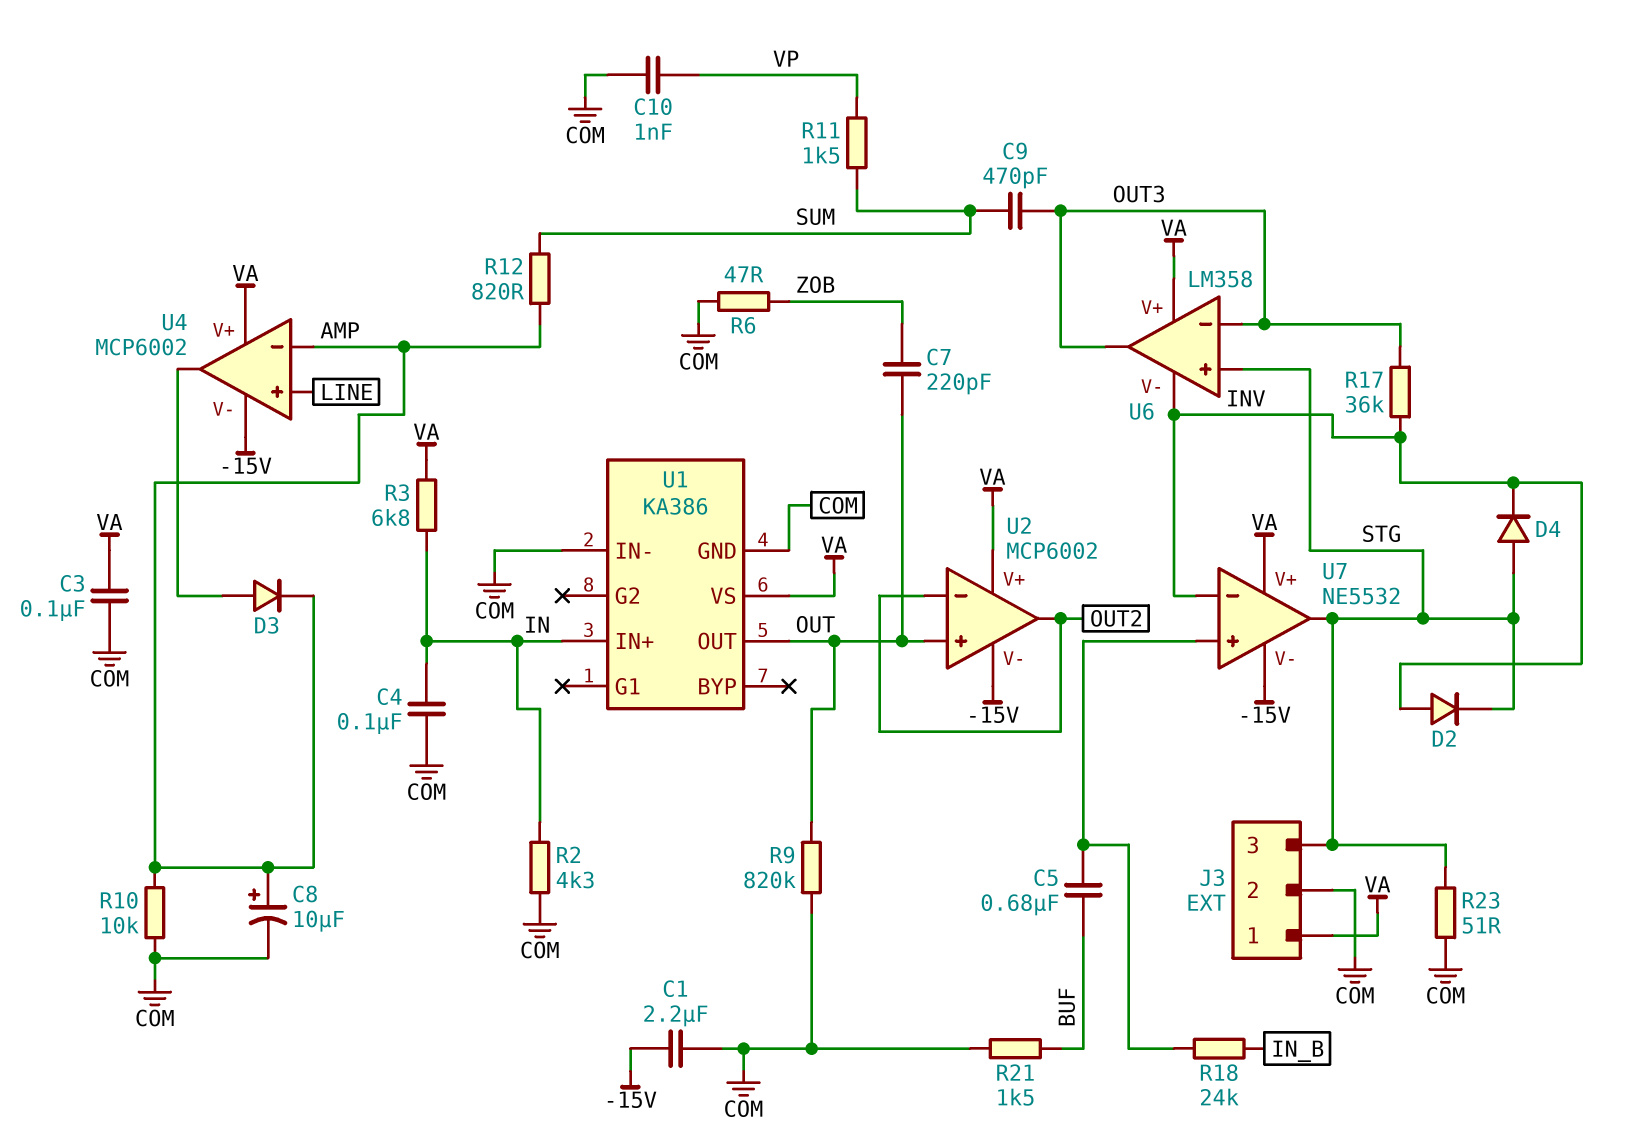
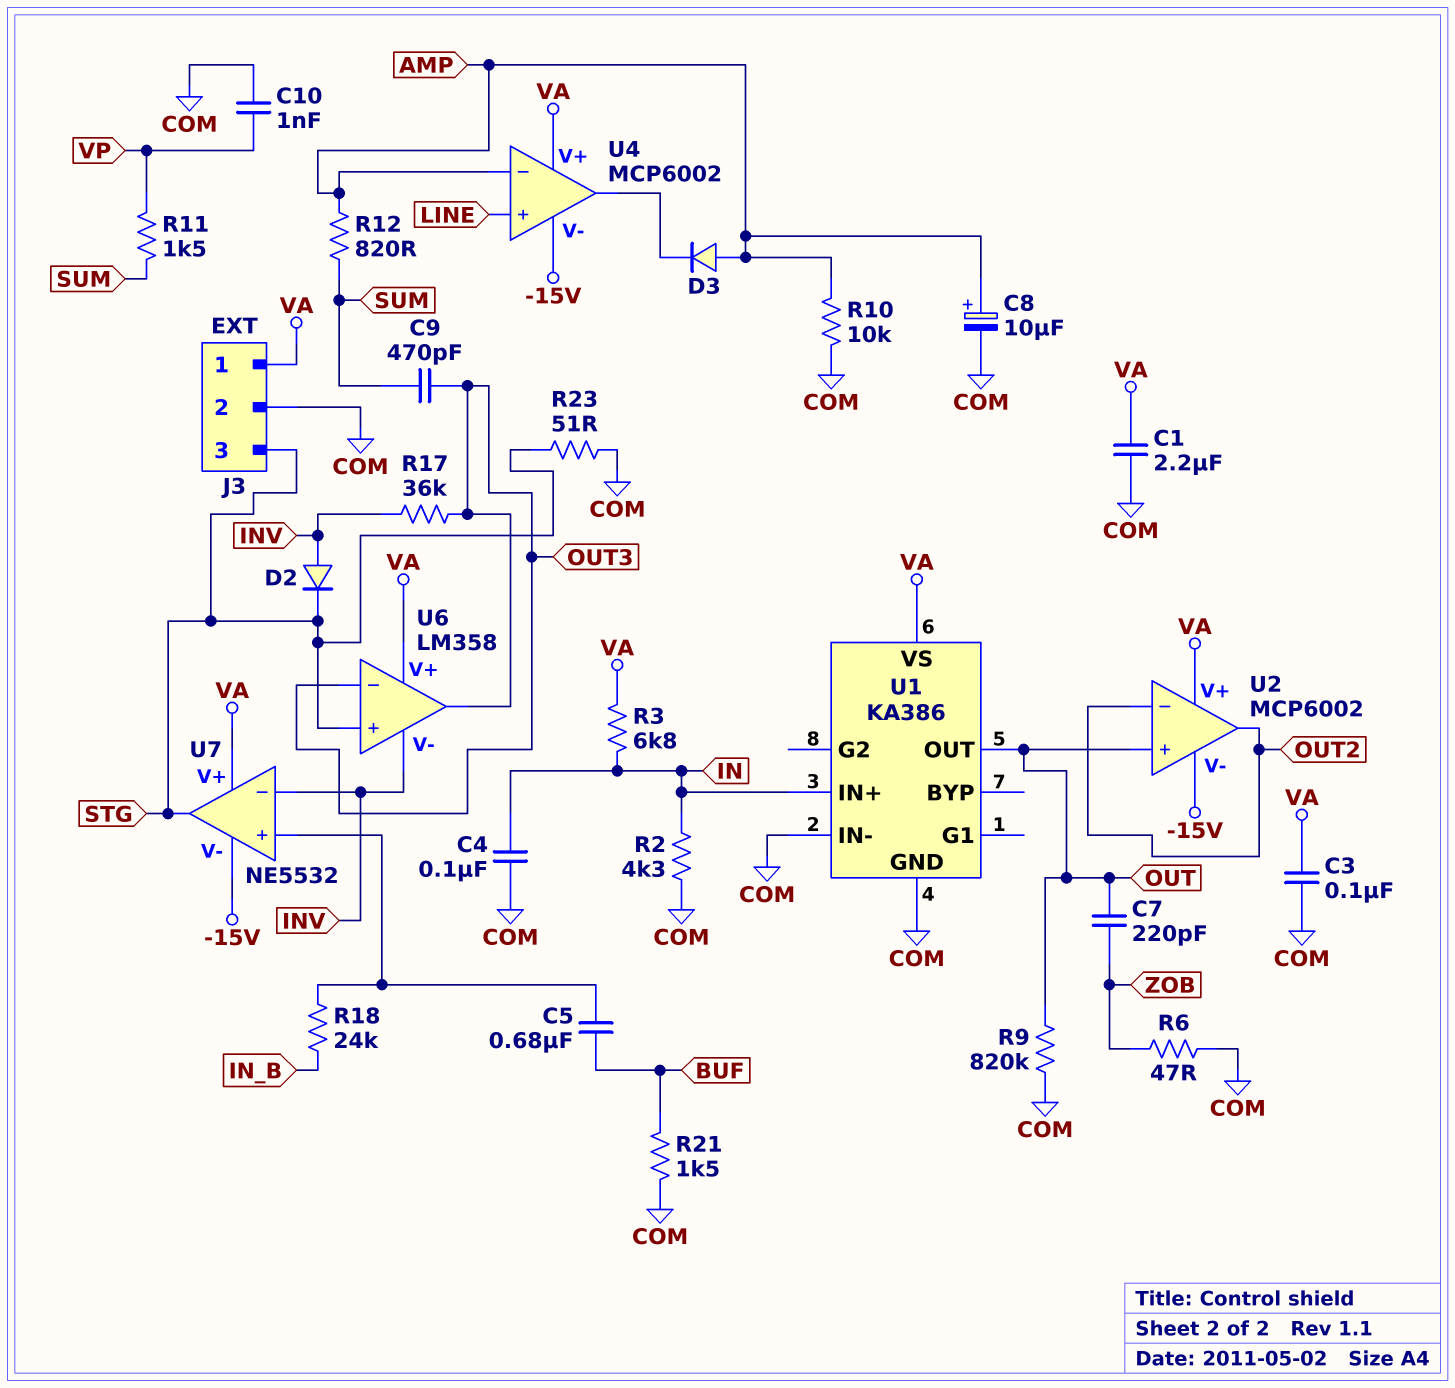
C1: 2.2uF (-15V, COM) -> 2.2uF (COM, VA)
D3: diode (A U4/out, K AMP) -> diode (A AMP, K U4/out)
D4: diode (A STG, K INV) -> none

